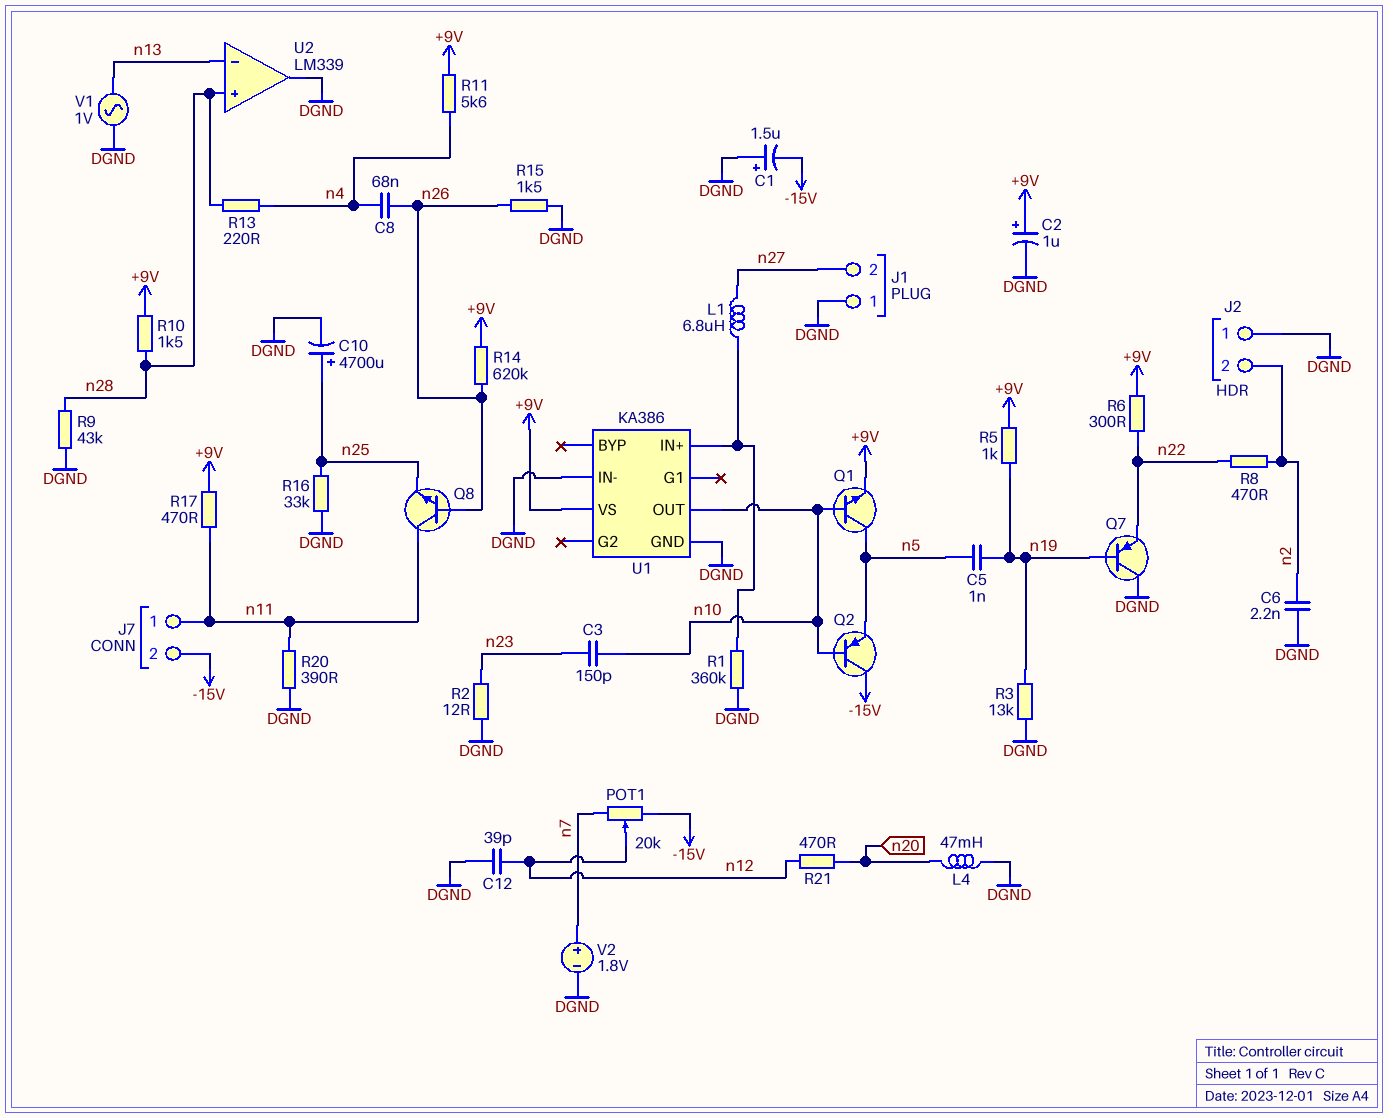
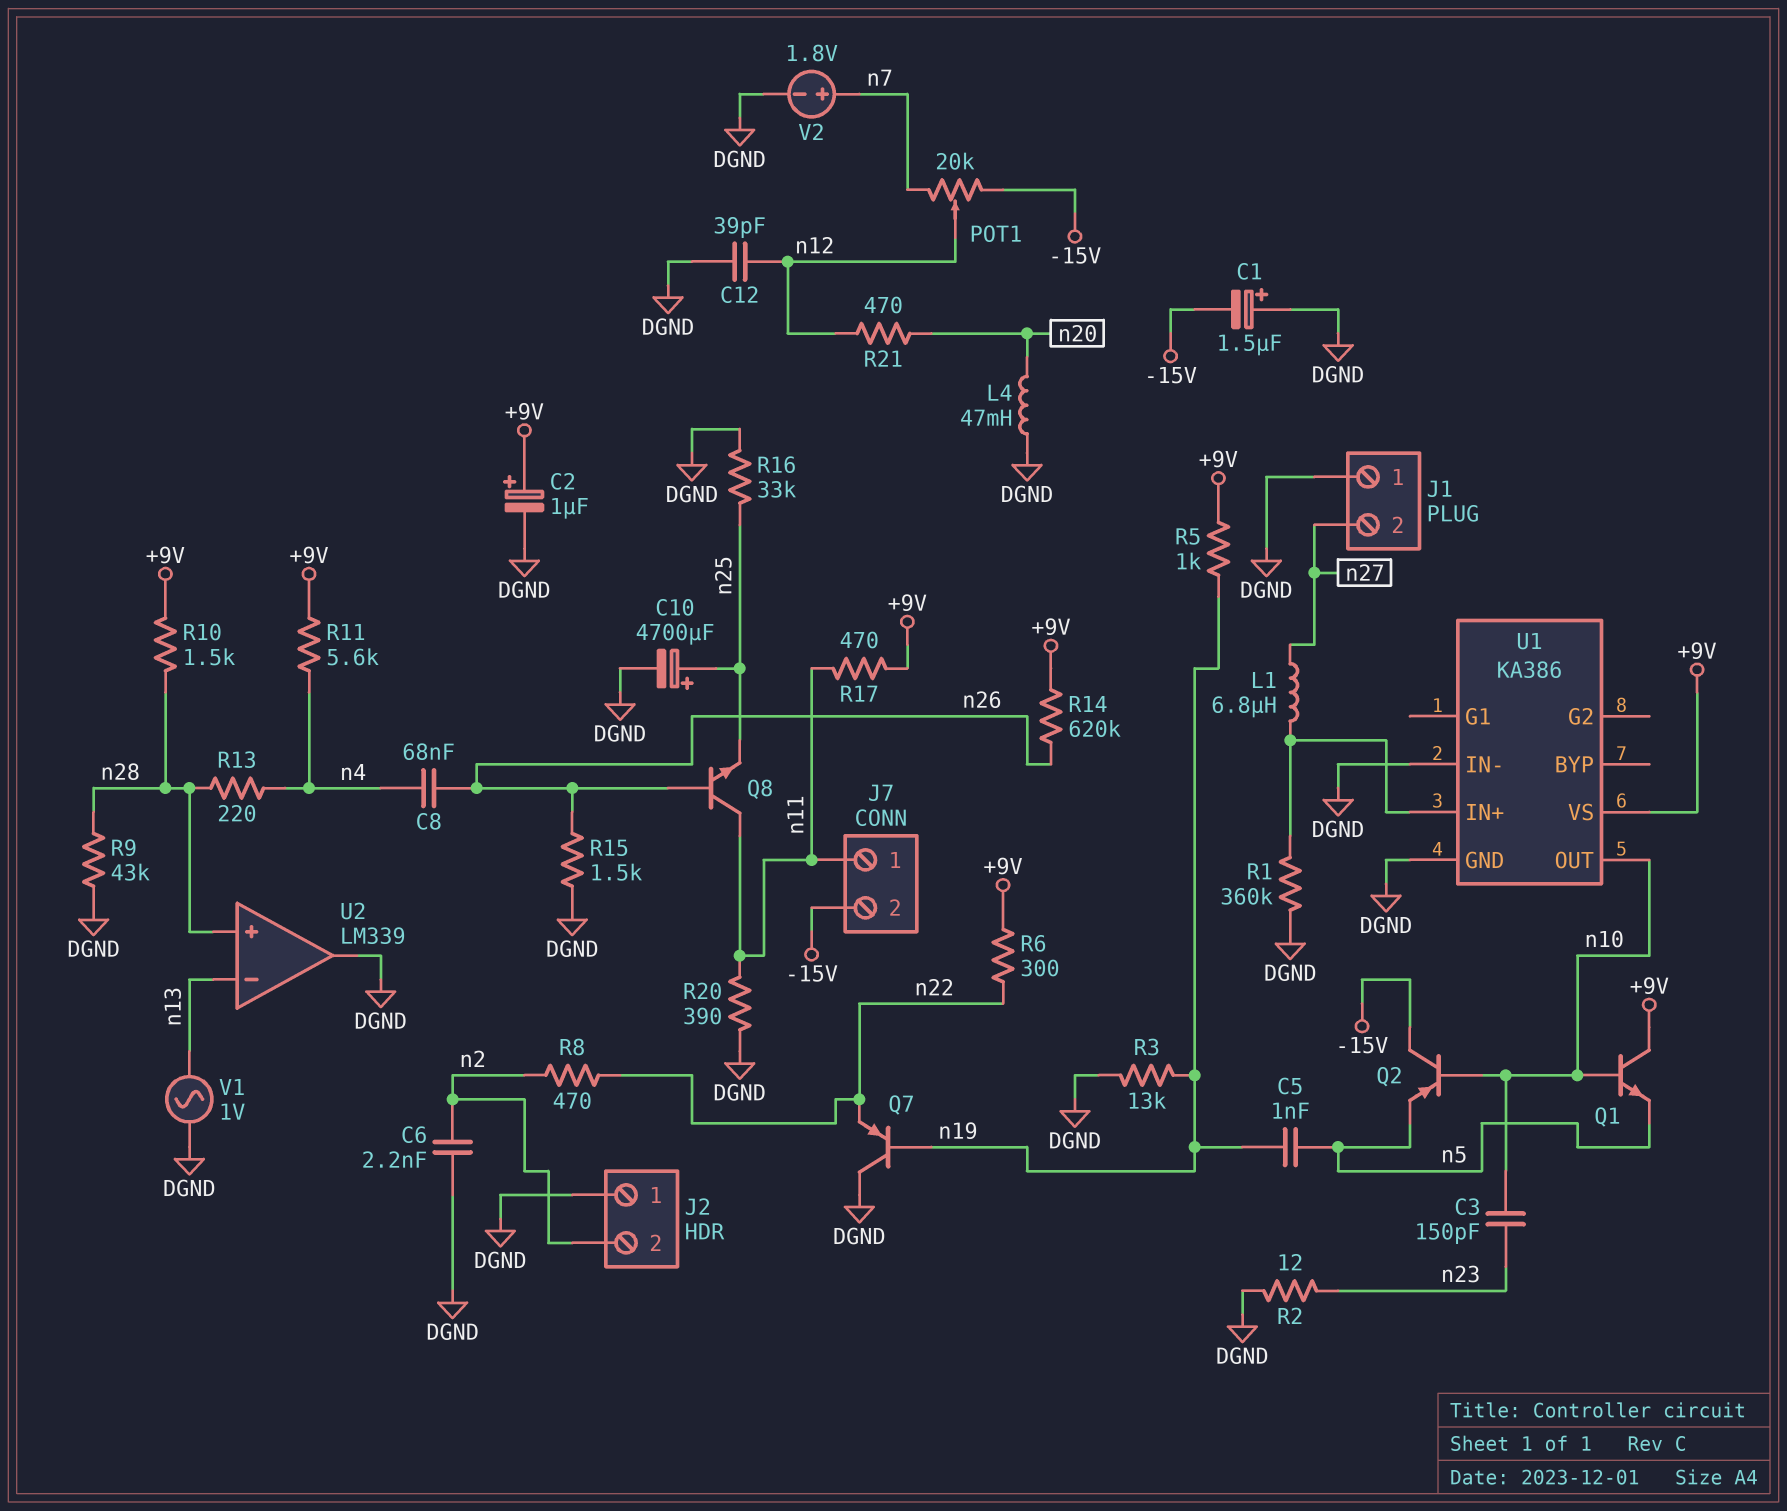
Q1: NPN (B n10, C n5, E +9V) -> NPN (B n10, C +9V, E n5)

